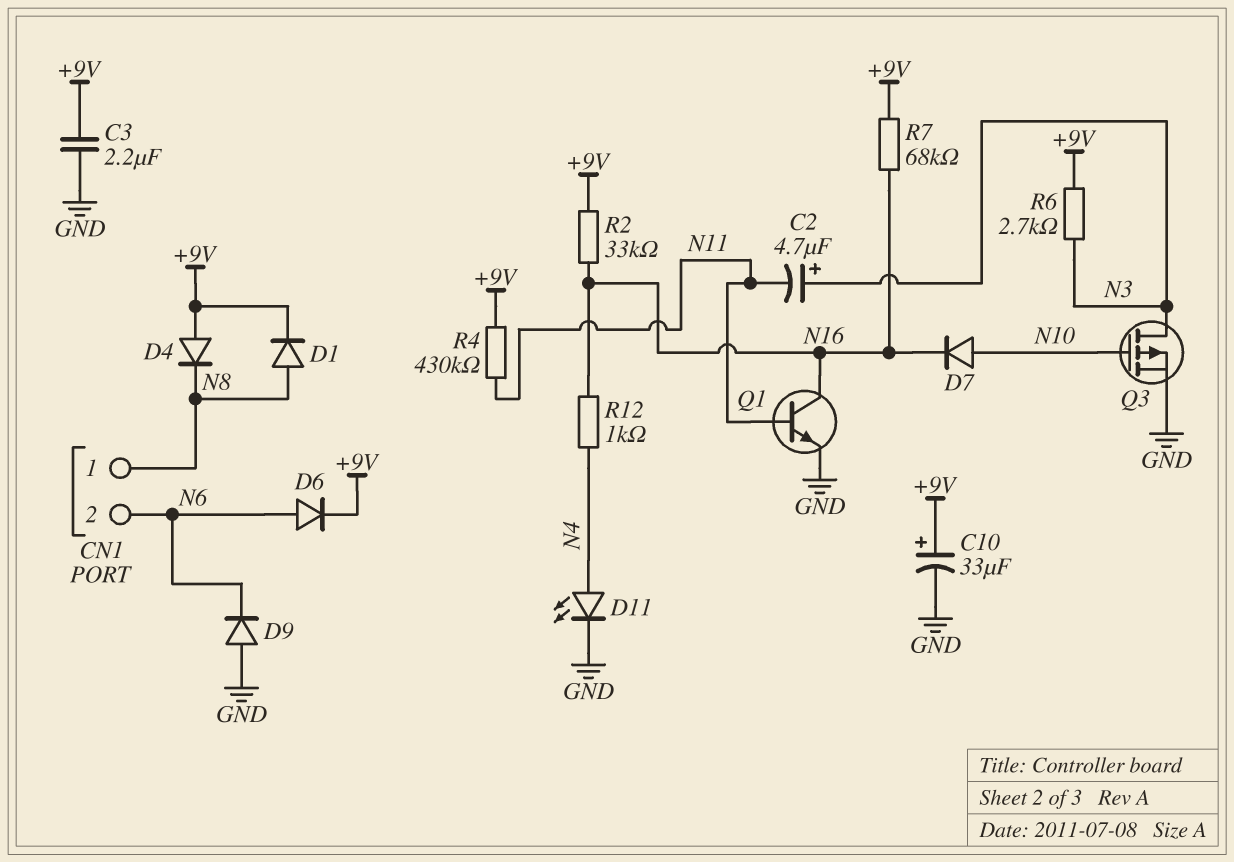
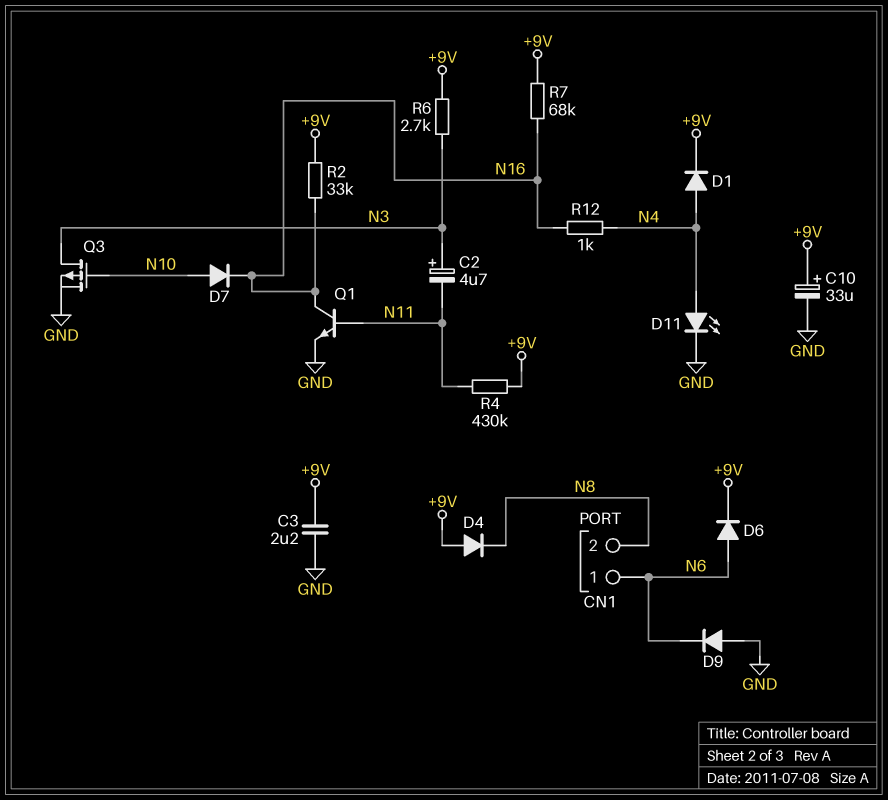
CN1 pin 1: N8 -> N6
CN1 pin 2: N6 -> N8
D1: diode (A N8, K +9V) -> diode (A N4, K +9V)

